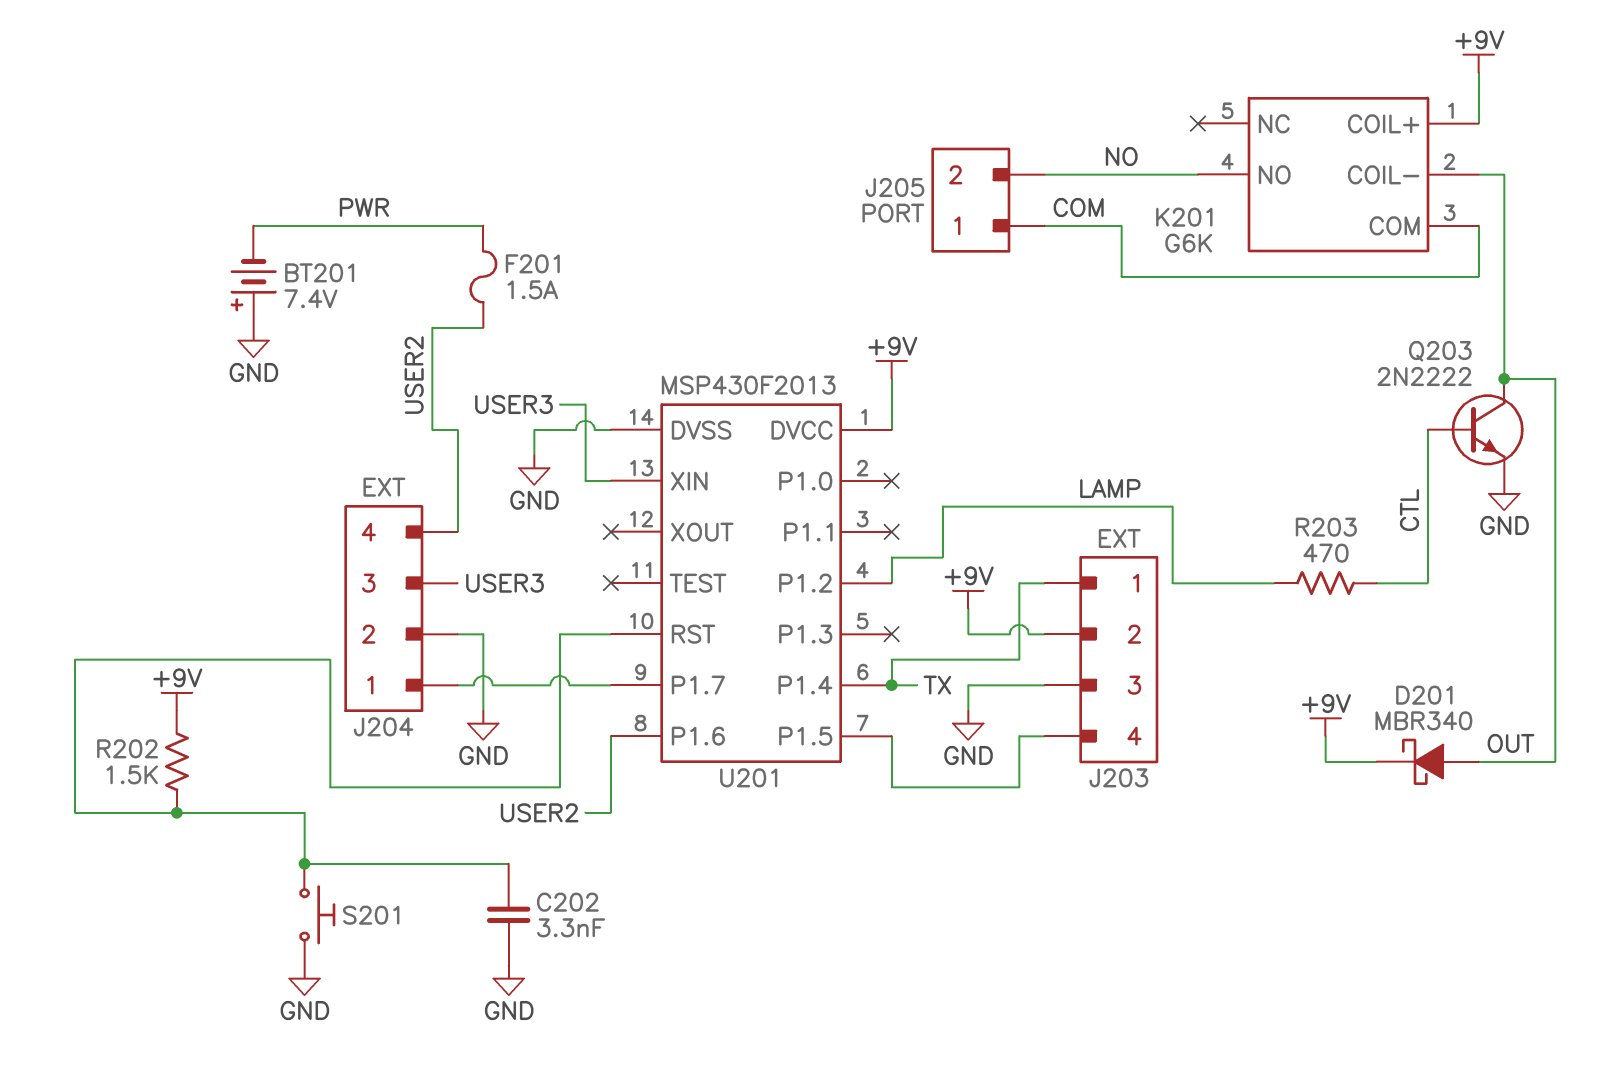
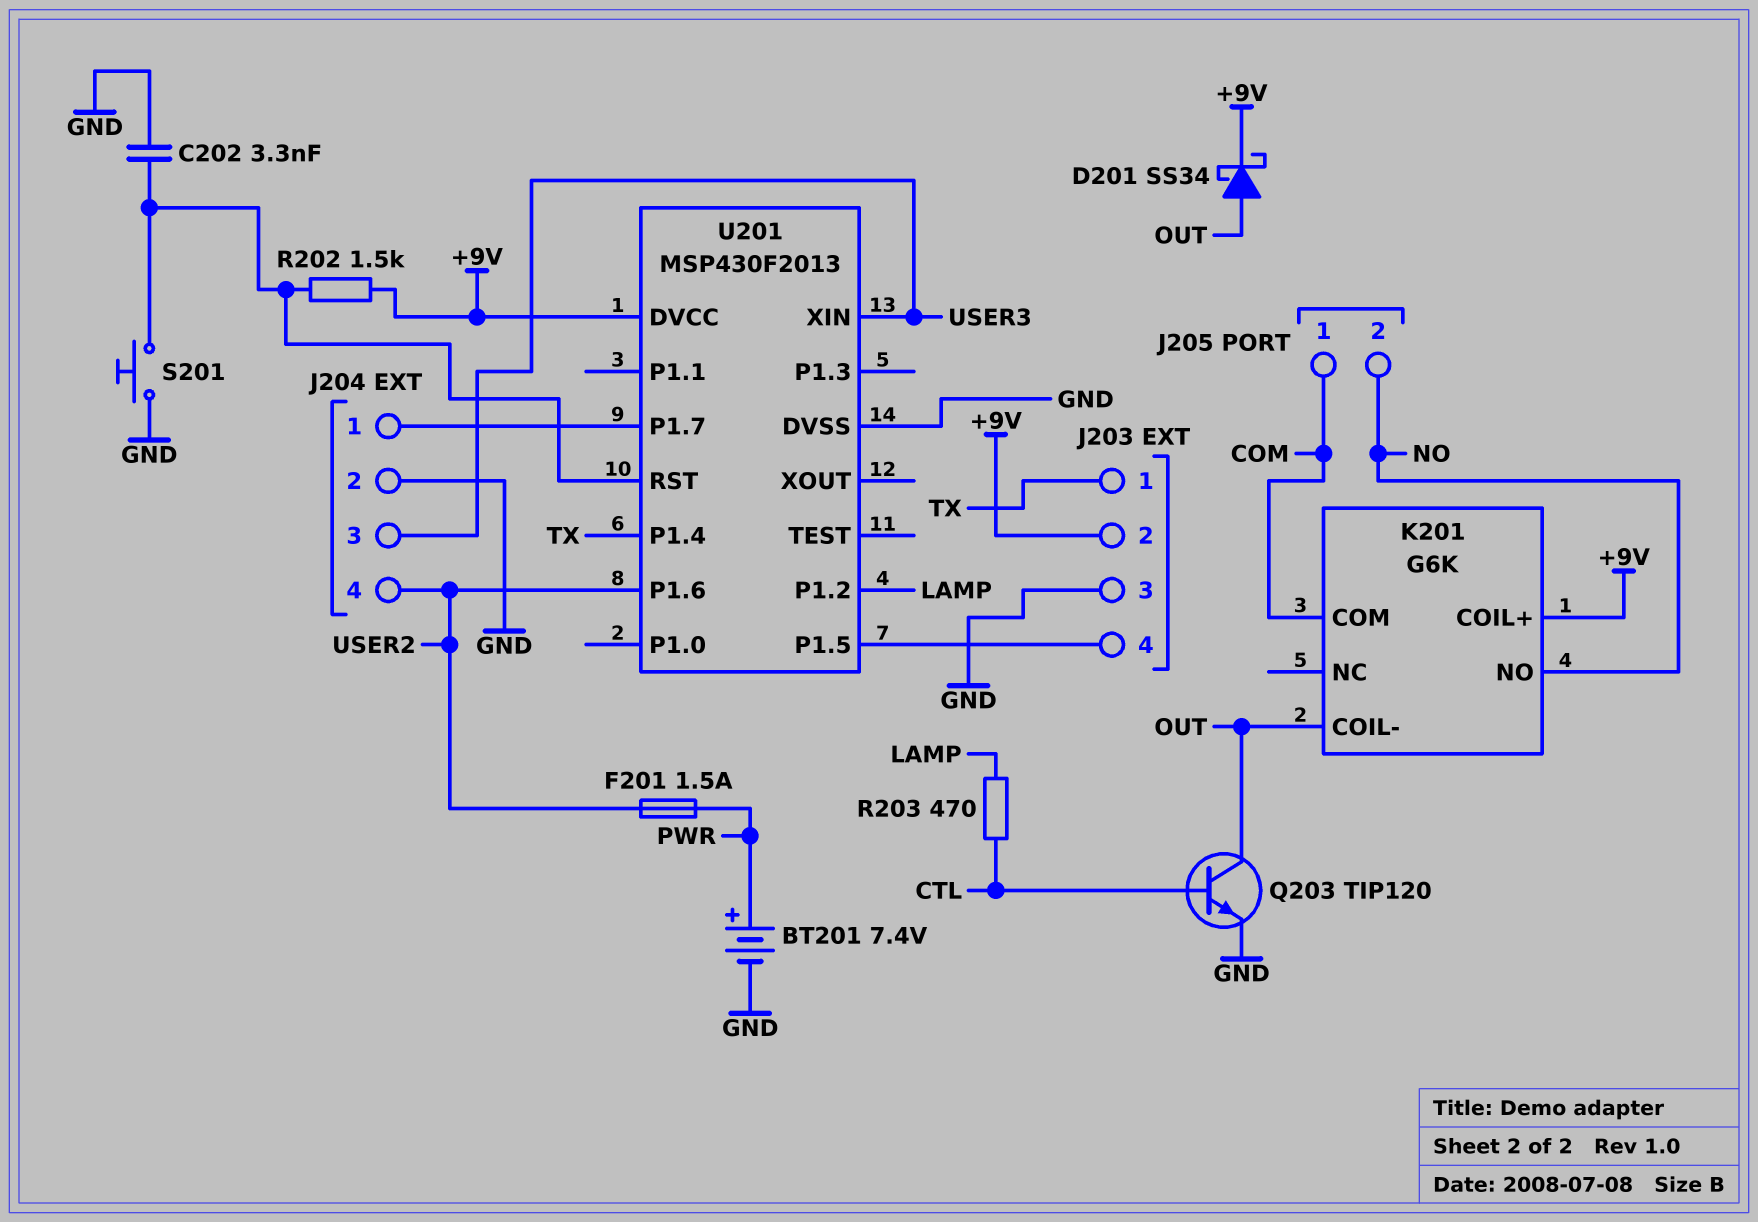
BT201: 7.4V (plus GND, minus PWR) -> 7.4V (plus PWR, minus GND)
D201: schottky MBR340 (A OUT, K +9V) -> schottky SS34 (A OUT, K +9V)
Q203: NPN 2N2222 (B CTL, C OUT, E GND) -> NPN TIP120 (B CTL, C OUT, E GND)

